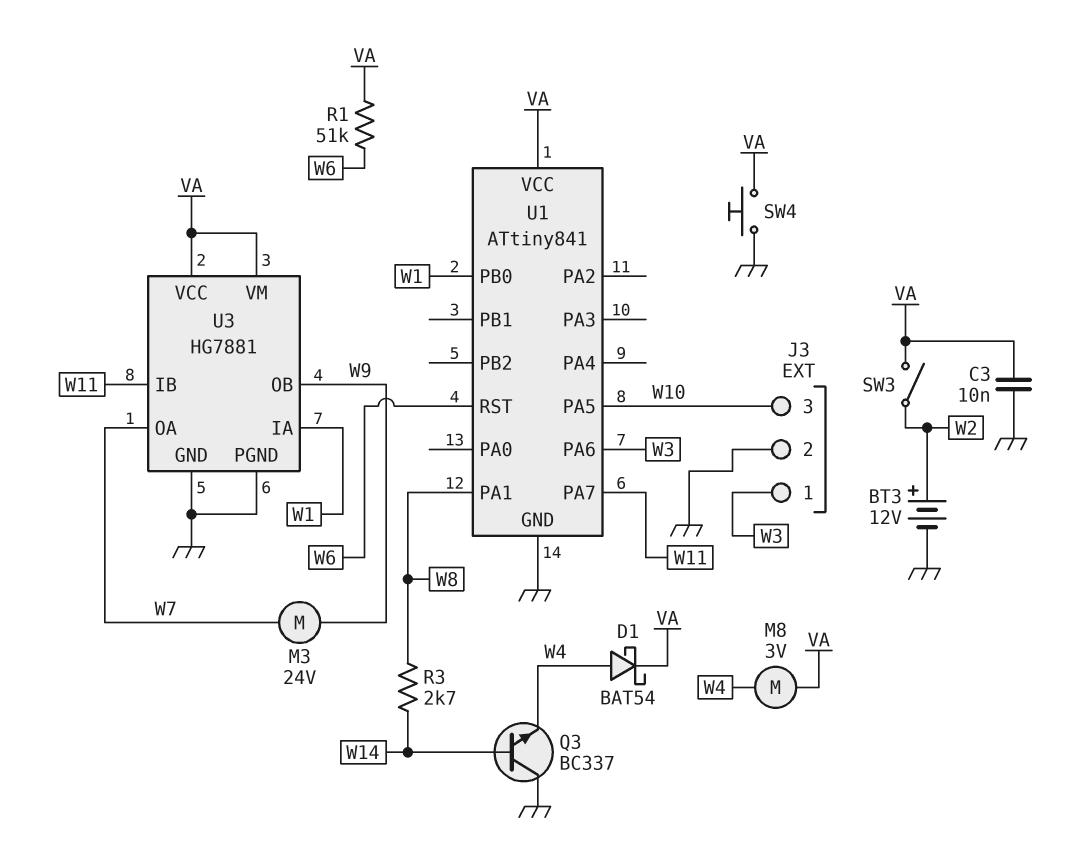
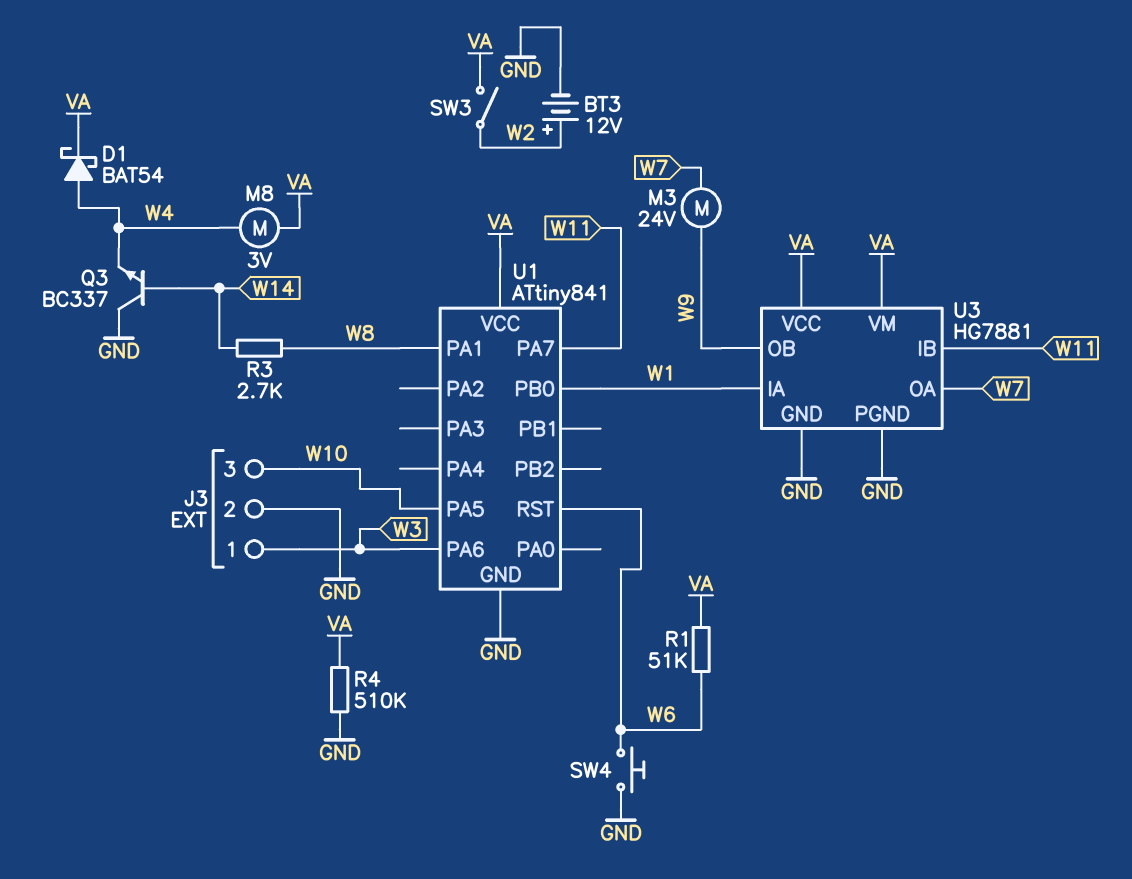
C3: 10nF (GND, VA) -> none
R4: none -> 510k (GND, VA)
SW4: button (GND, VA) -> button (GND, W6)

